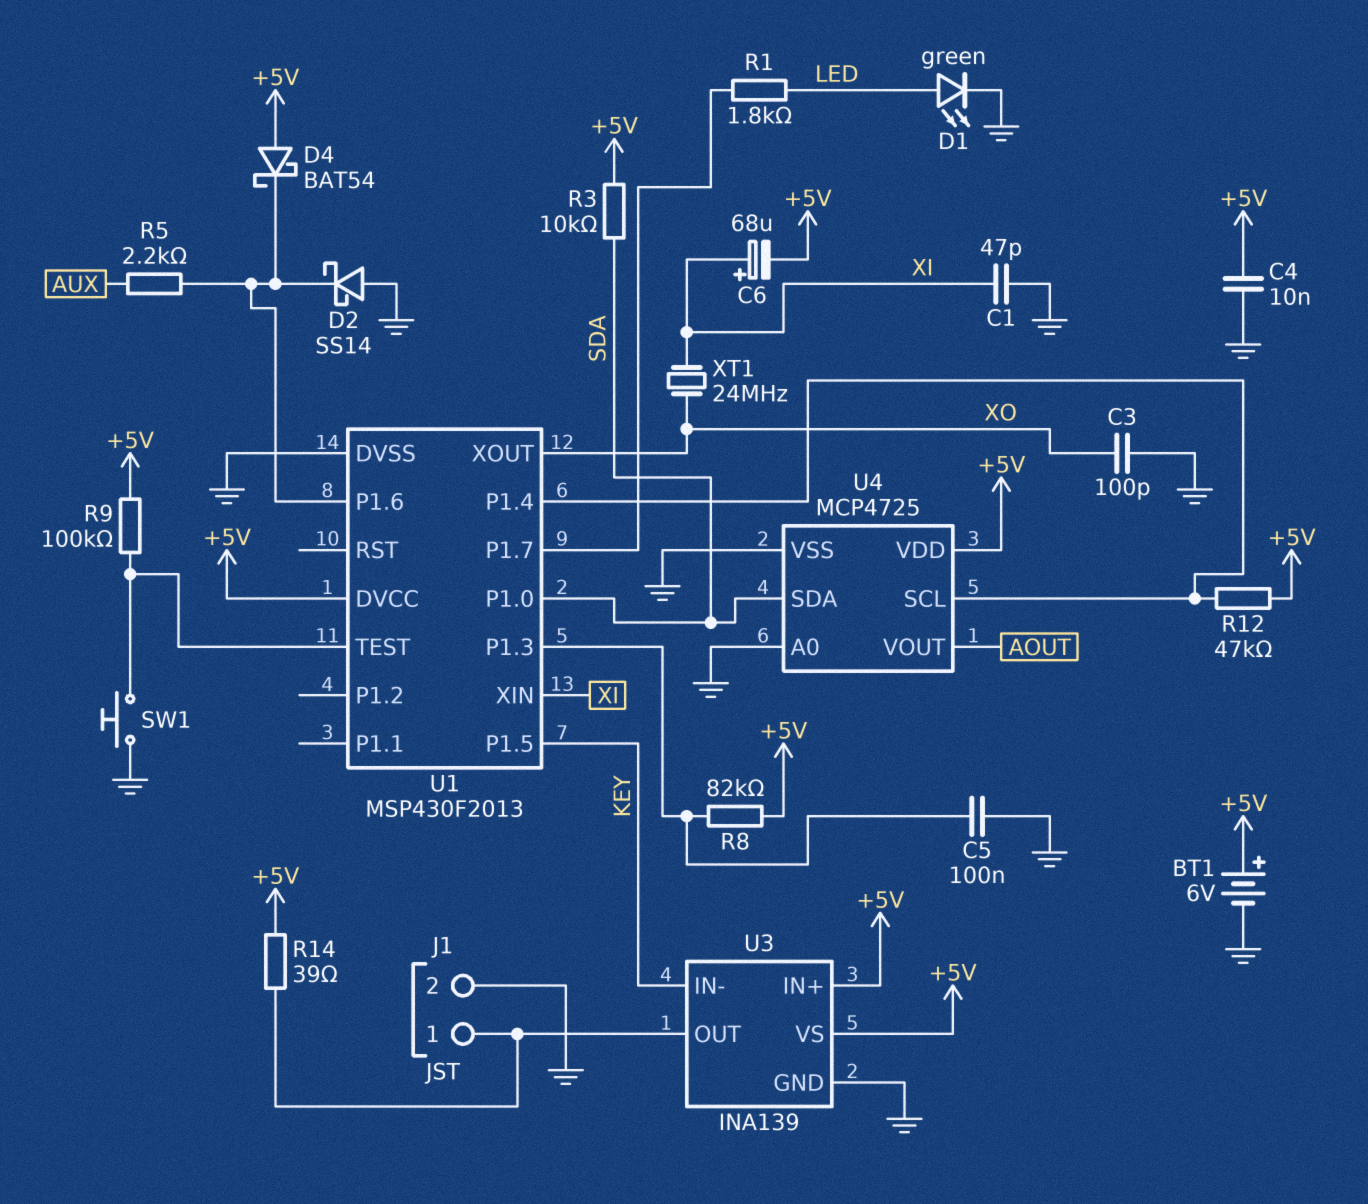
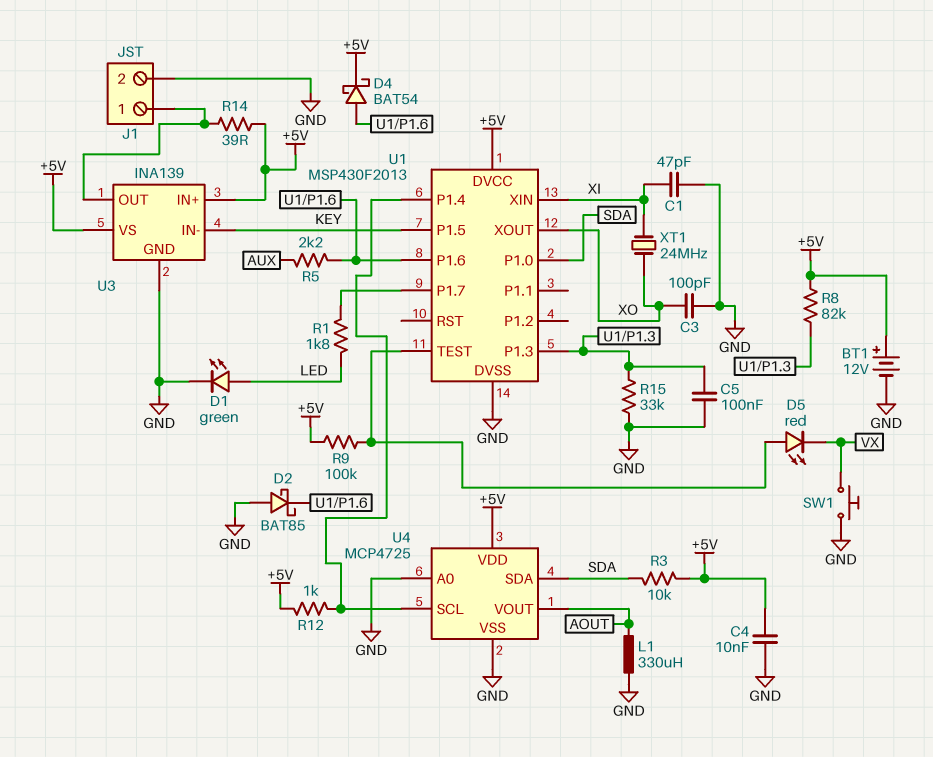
BT1: 6V (plus +5V, minus GND) -> 12V (plus +5V, minus GND)
C6: 68uF (plus XI, minus +5V) -> none
D2: schottky SS14 (A GND, K U1/P1.6) -> schottky BAT85 (A GND, K U1/P1.6)
D4: schottky BAT54 (A +5V, K U1/P1.6) -> schottky BAT54 (A U1/P1.6, K +5V)
D5: none -> LED red (A U1/TEST, K VX)
L1: none -> 330uH (AOUT, GND)
R12: 47k (+5V, U1/P1.4) -> 1k (+5V, U1/P1.4)
R15: none -> 33k (GND, U1/P1.3)
SW1: button (GND, U1/TEST) -> button (GND, VX)

